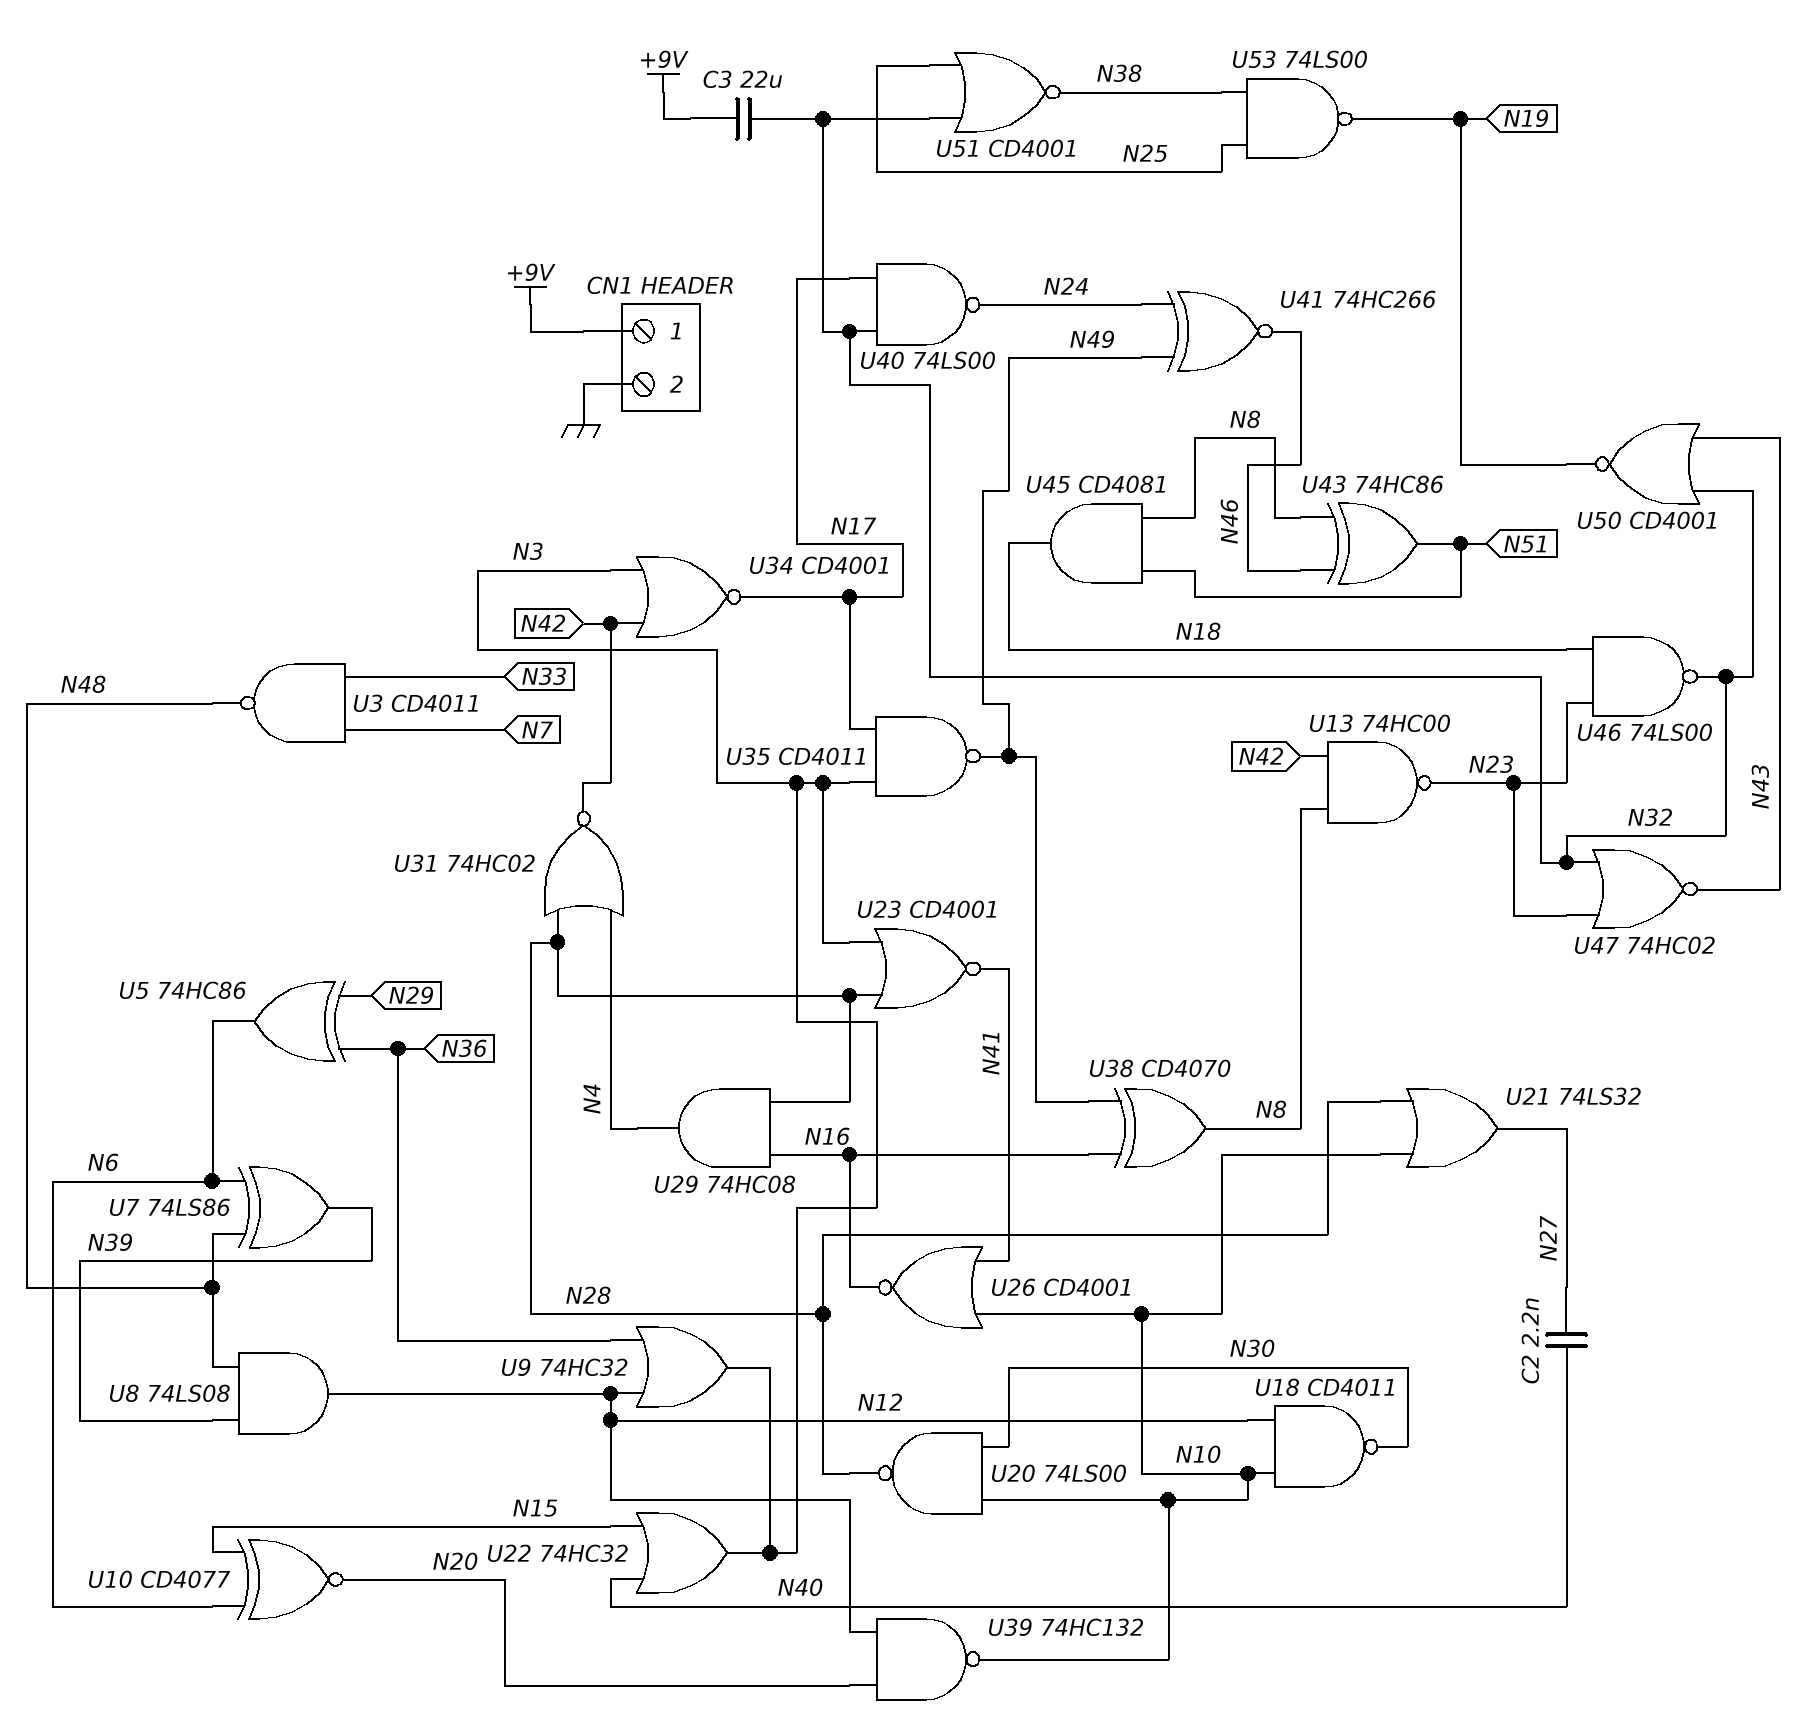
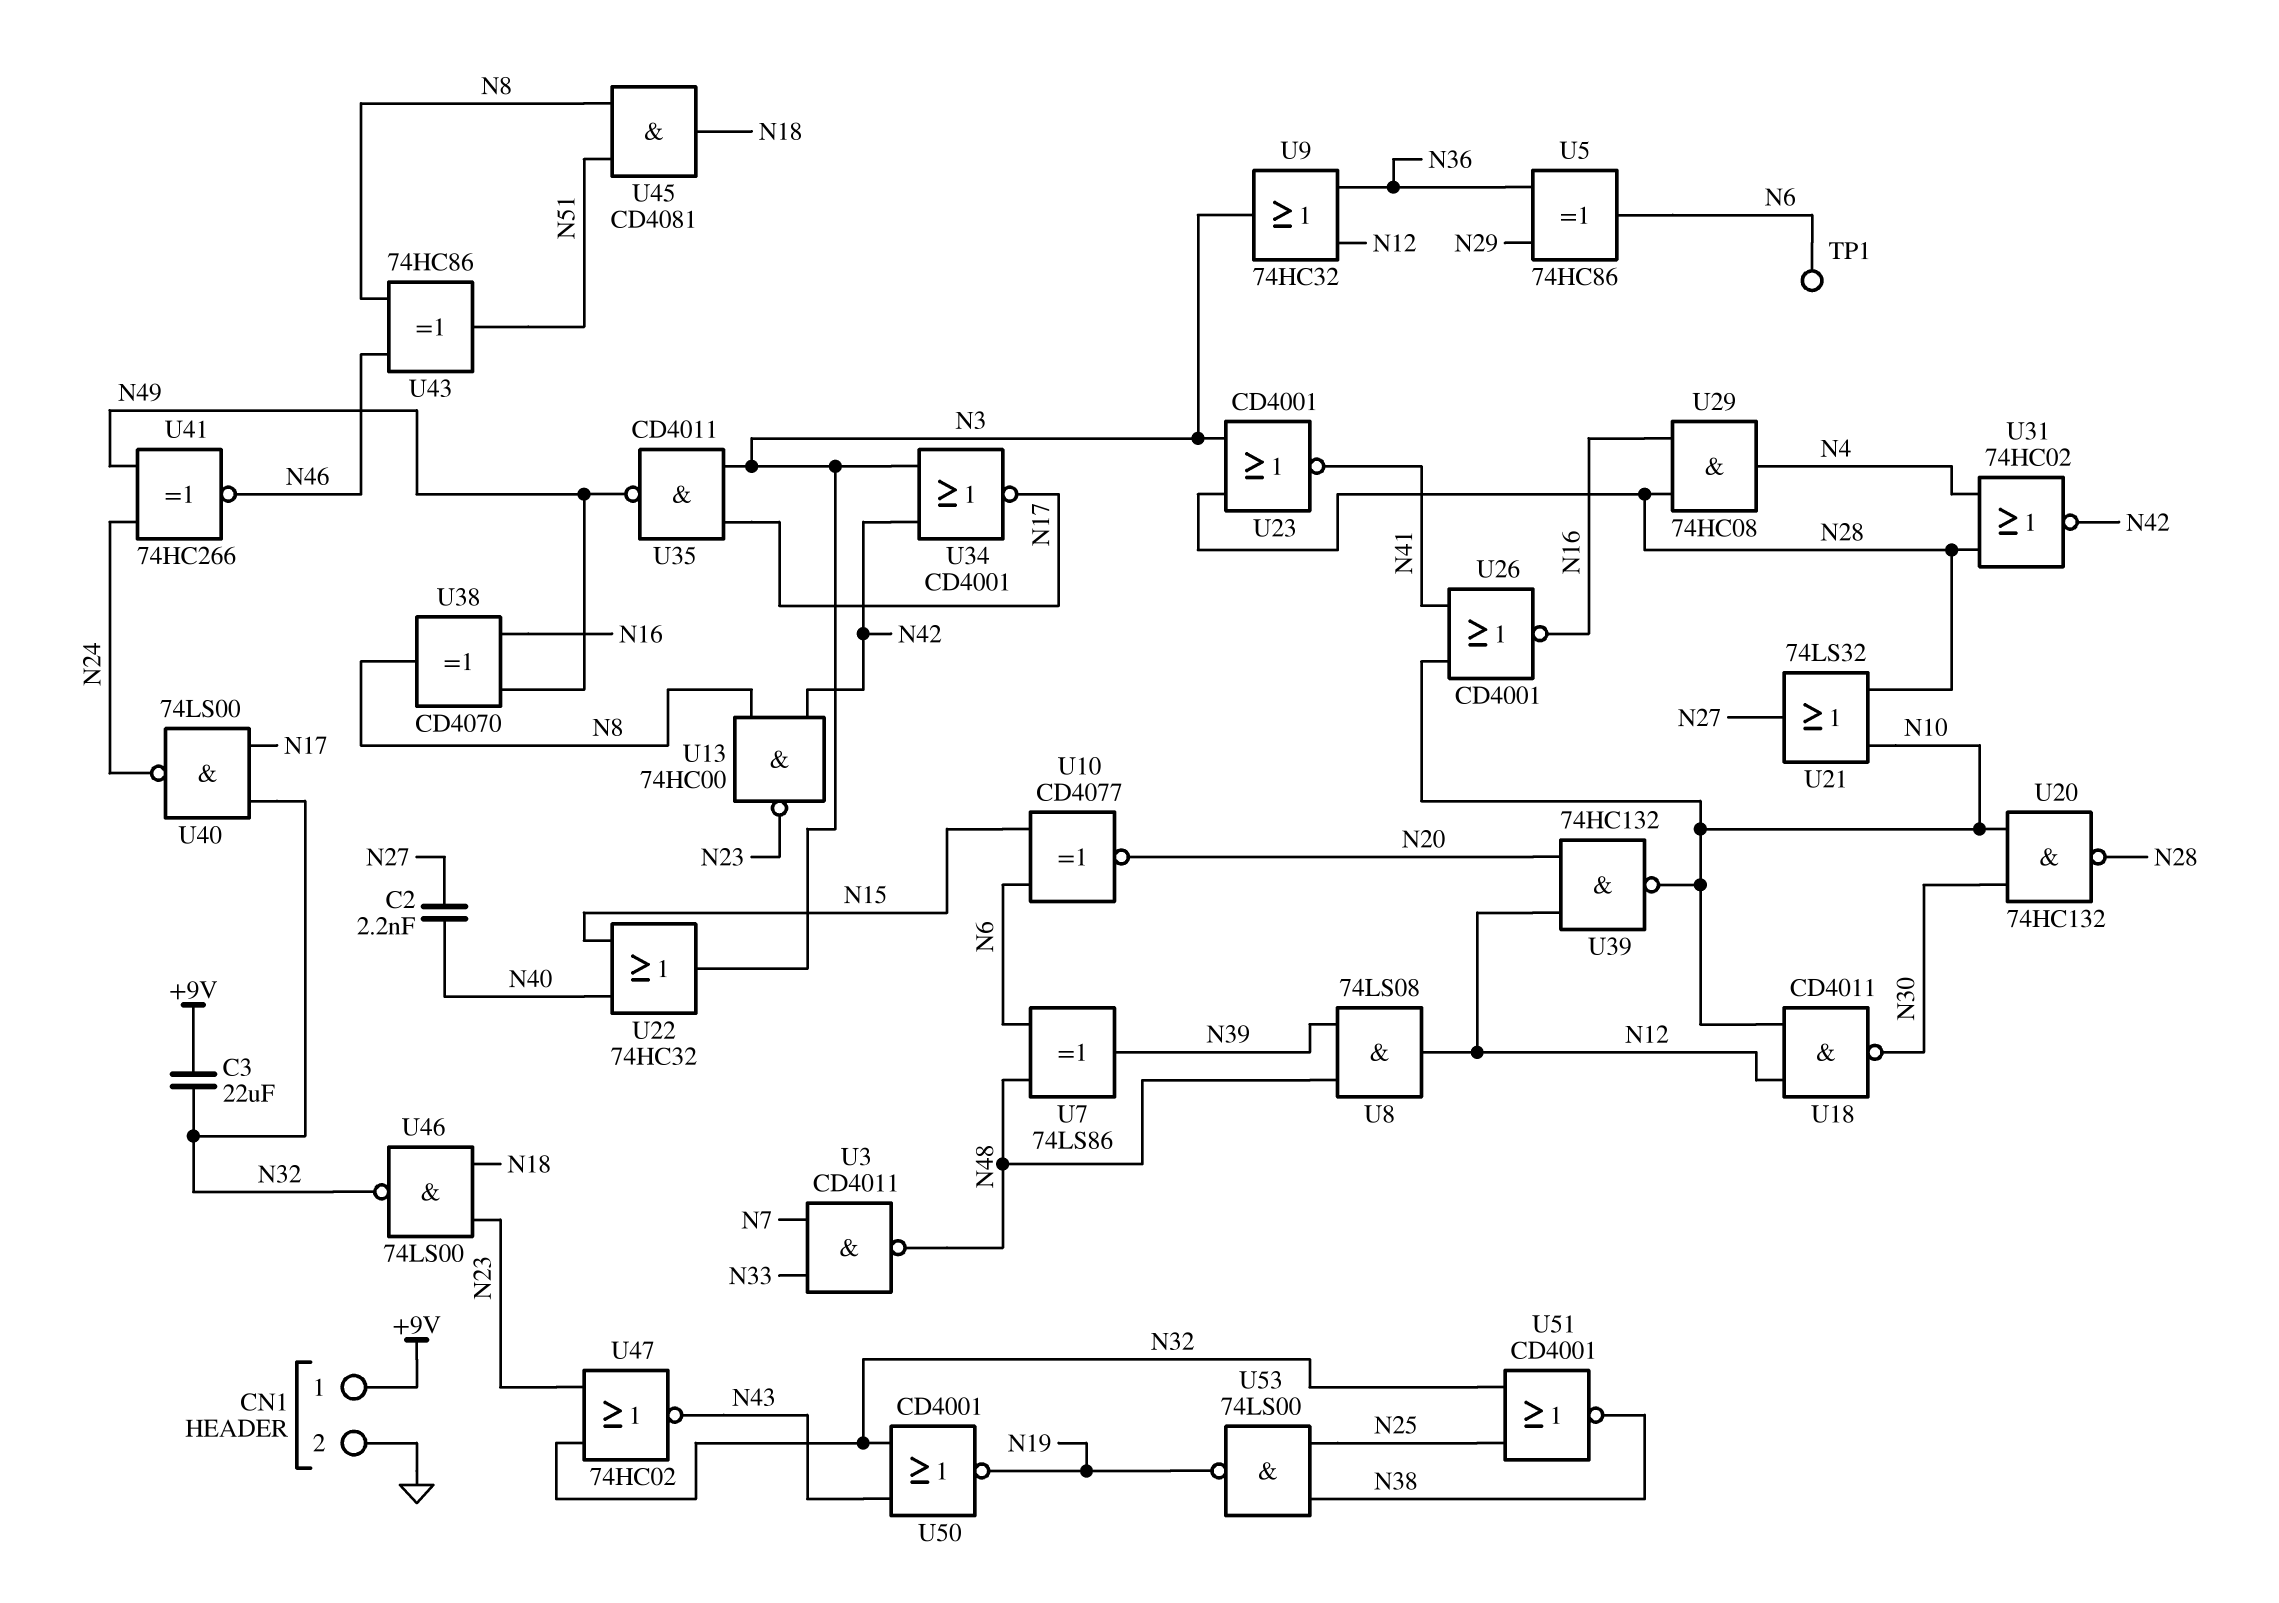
TP1: none -> test point (N6)
U20: NAND 74LS00 (in N10, in N30, out N28) -> NAND 74HC132 (in N10, in N30, out N28)

